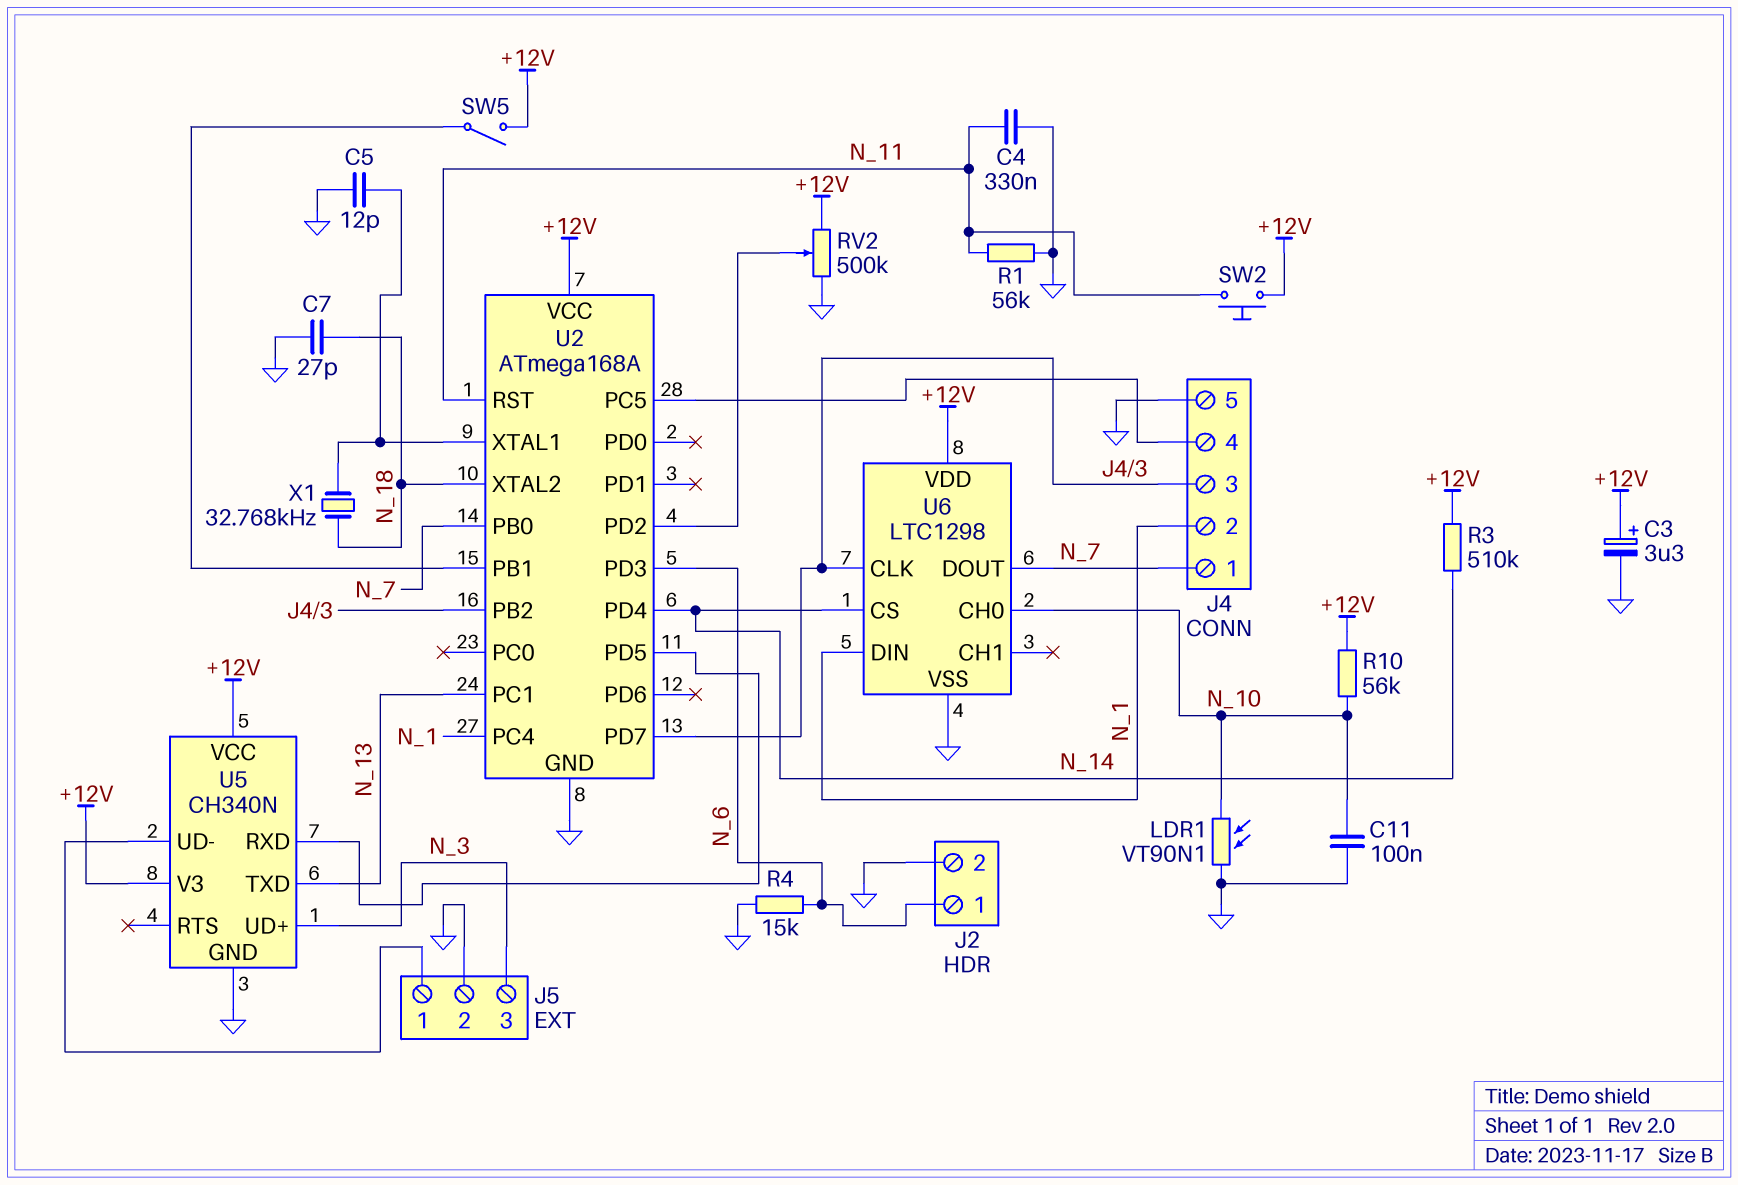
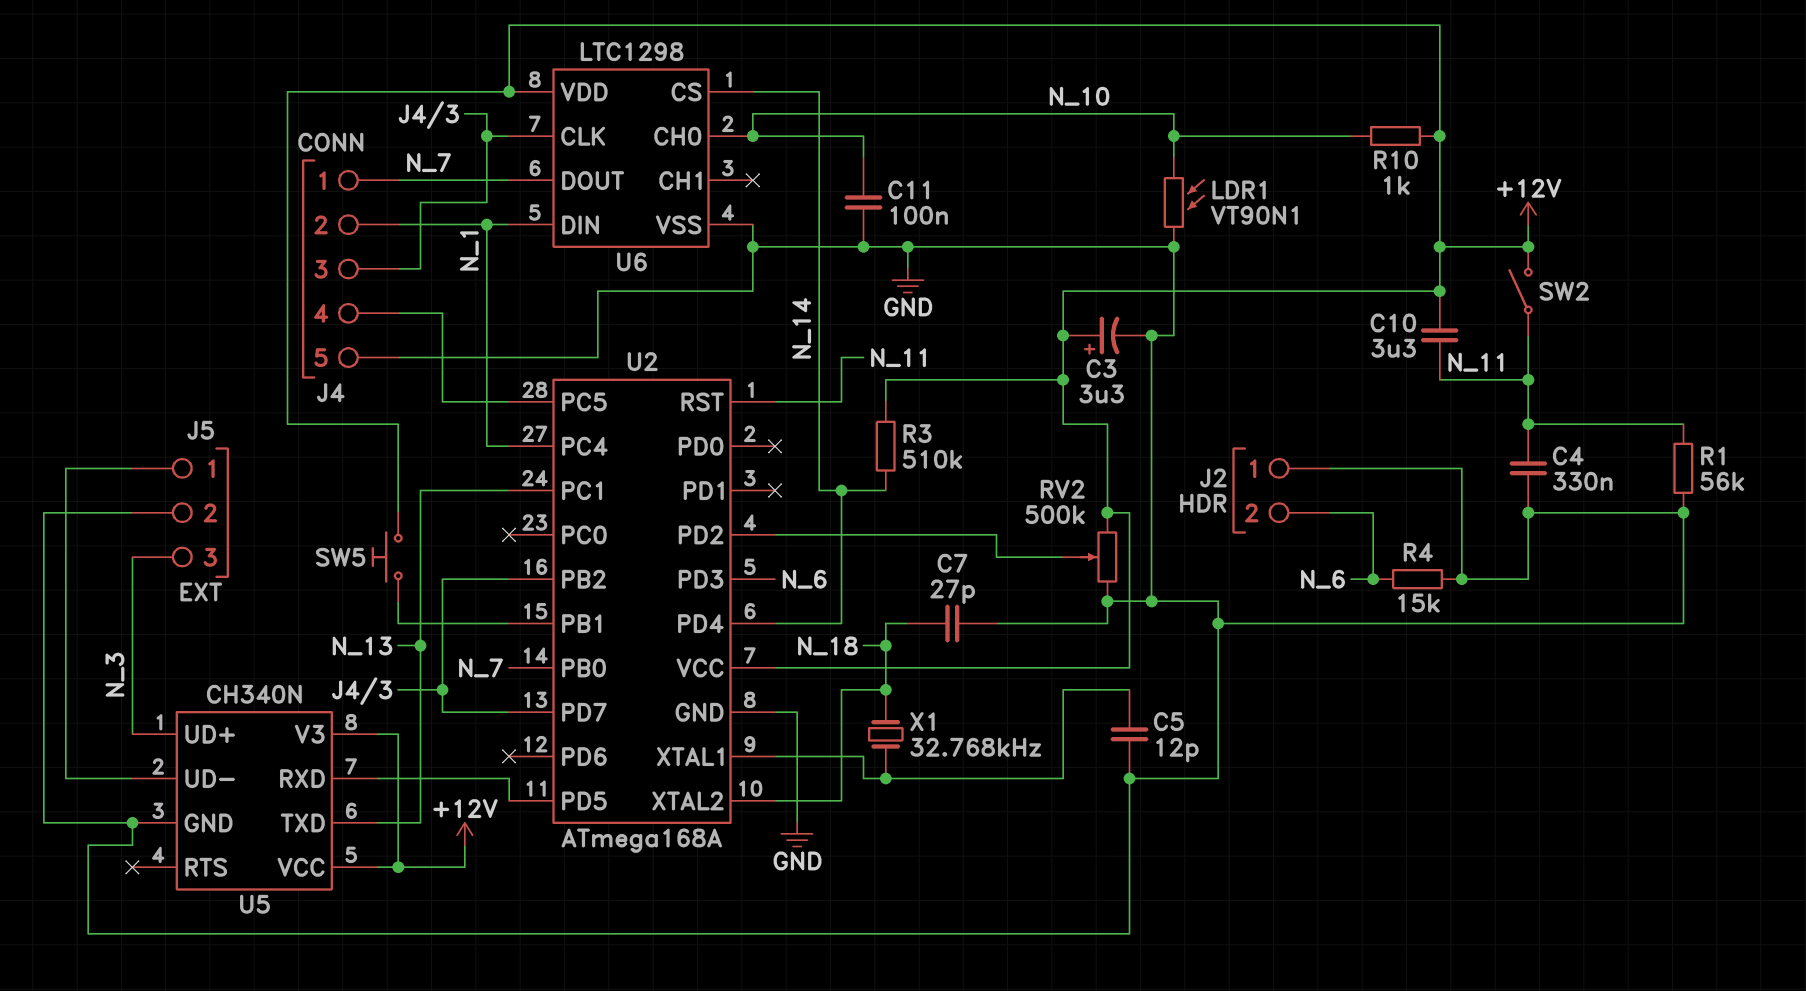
C10: none -> 3.3uF (+12V, N_11)
J2 pin 1: N_6 -> GND
J2 pin 2: GND -> N_6
R10: 56k (+12V, N_10) -> 1k (+12V, N_10)
SW2: button (+12V, N_11) -> switch (+12V, N_11)
SW5: switch (+12V, U2/PB1) -> button (+12V, U2/PB1)

